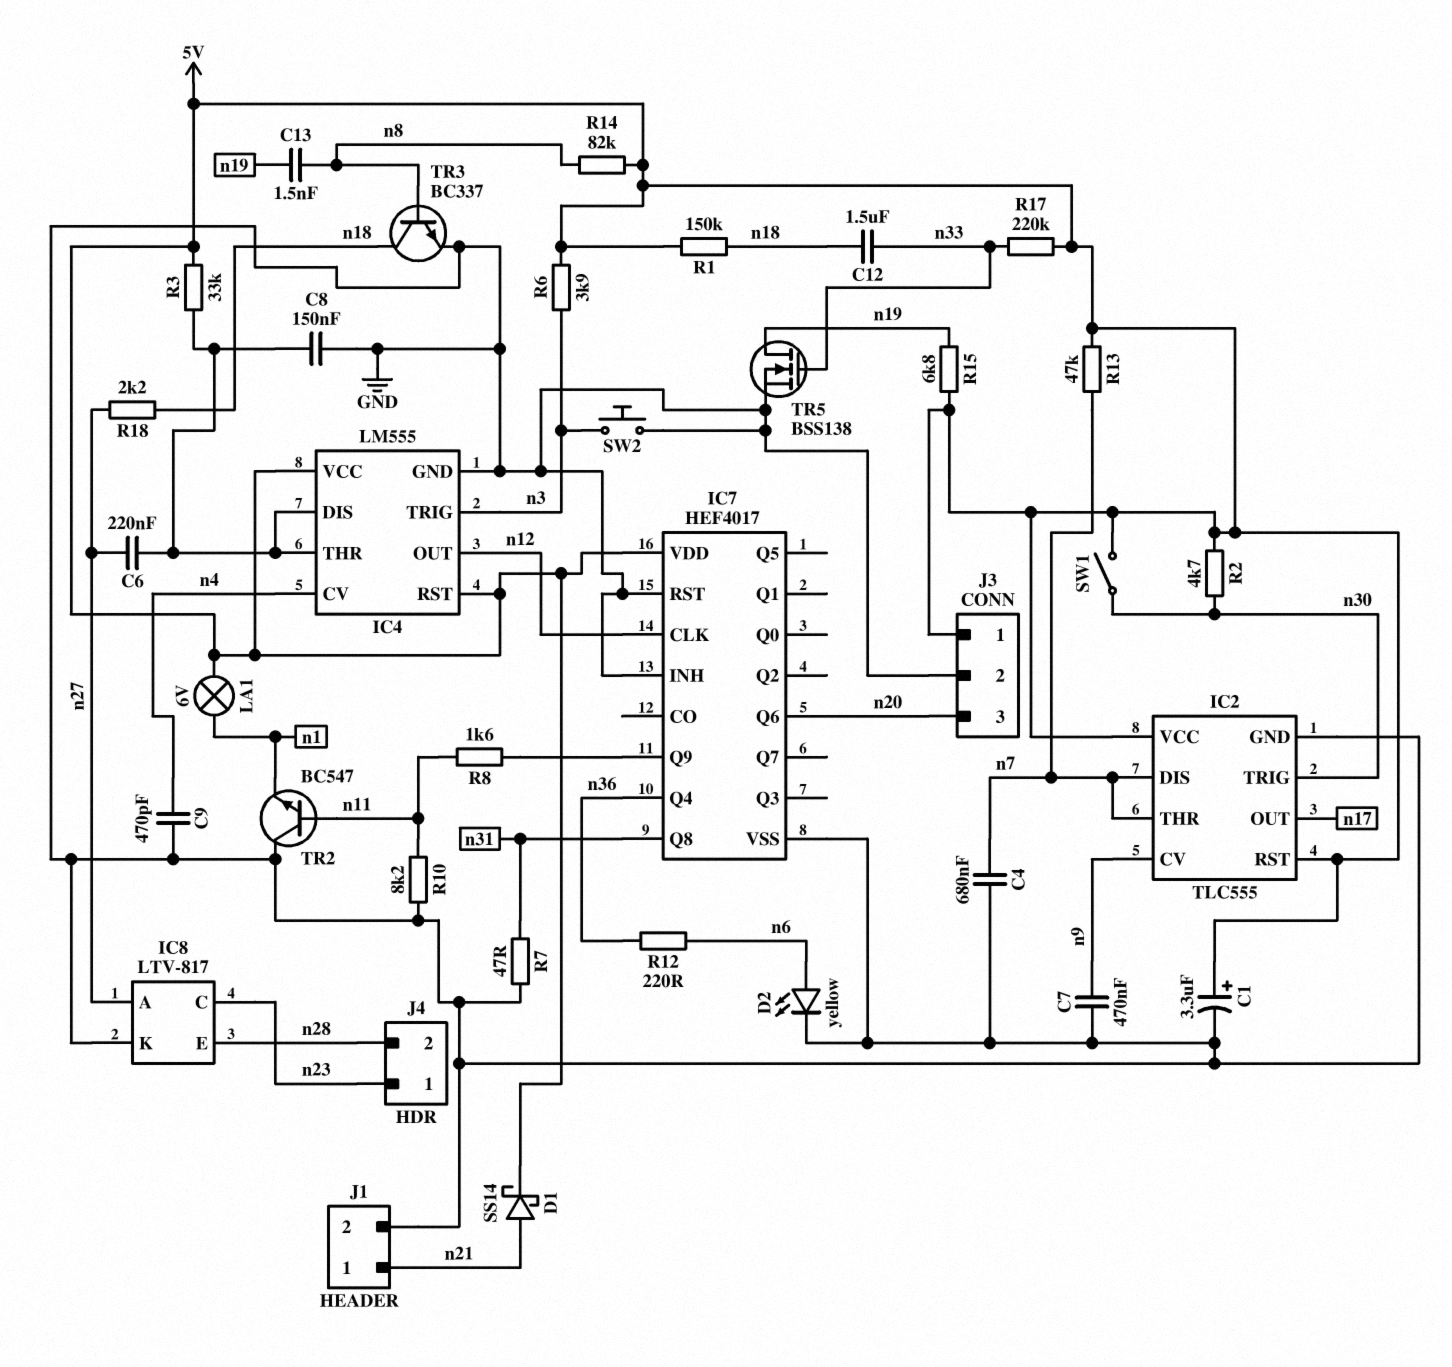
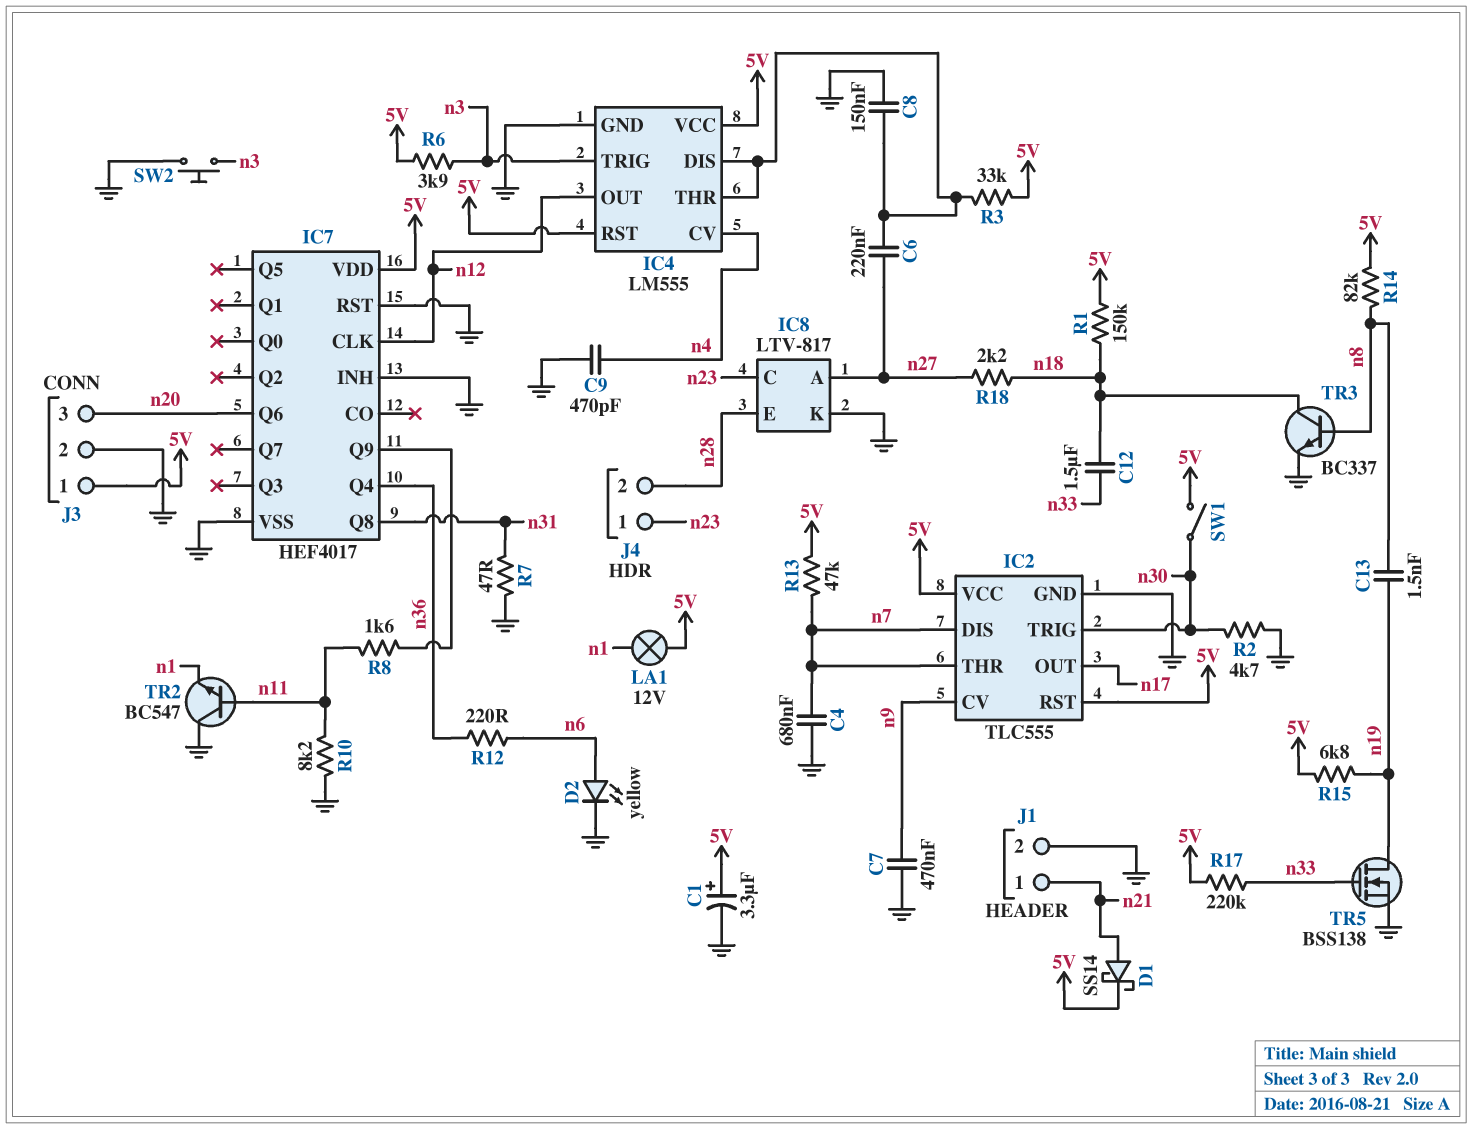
LA1: lamp 6V (5V, n1) -> lamp 12V (5V, n1)
R2: 4.7k (5V, n30) -> 4.7k (GND, n30)

